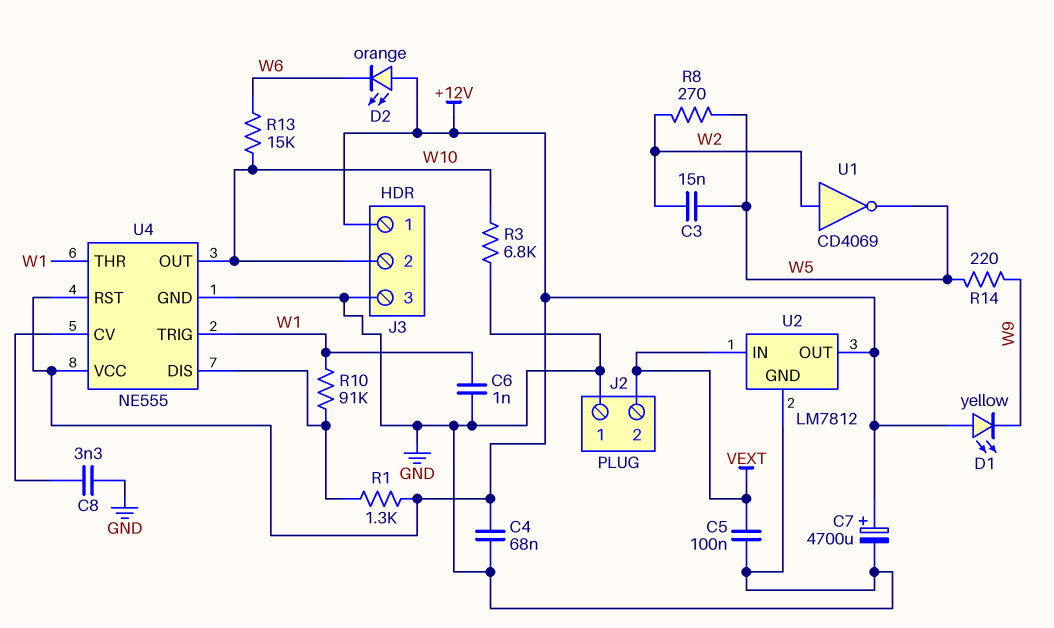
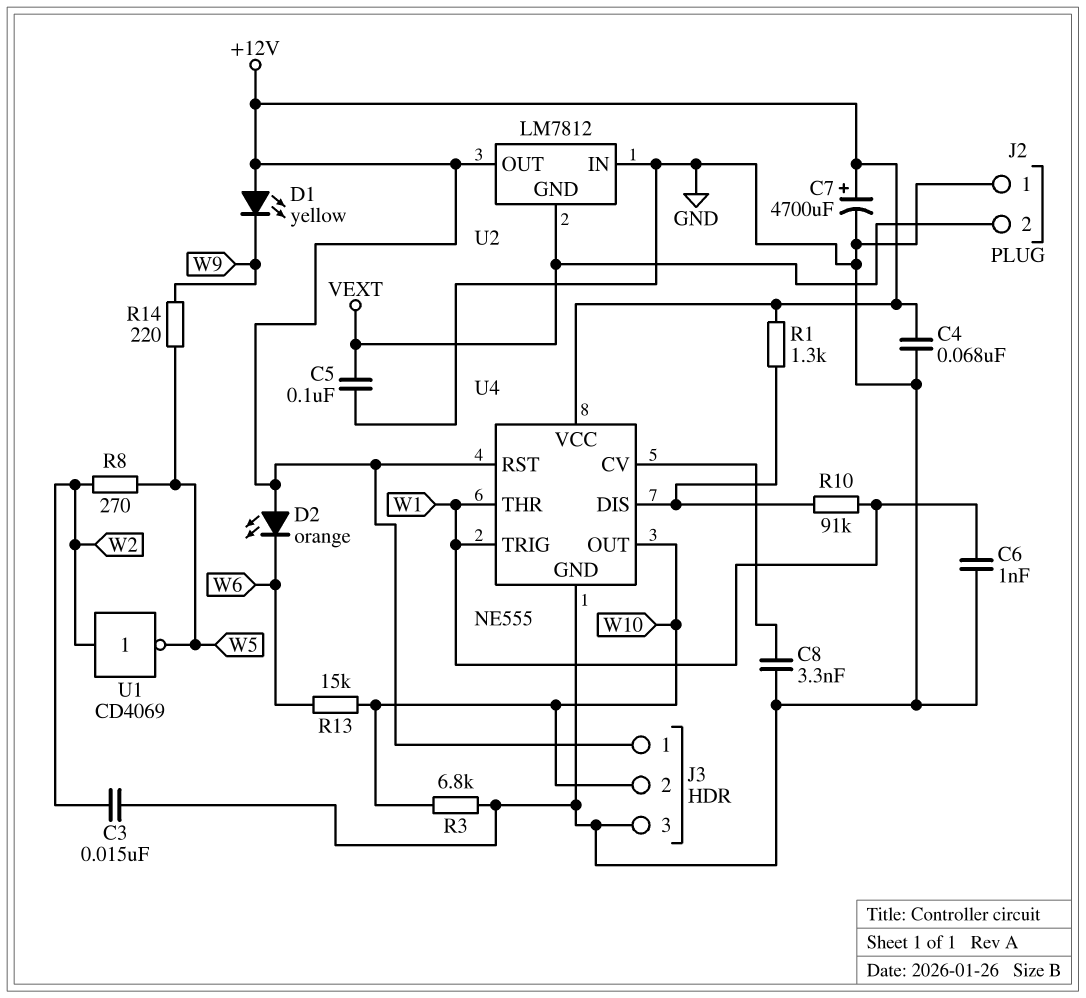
C3: 15nF (W2, W5) -> 15nF (GND, W2)
U2 pin GND: GND -> VEXT
U2 pin IN: VEXT -> GND

